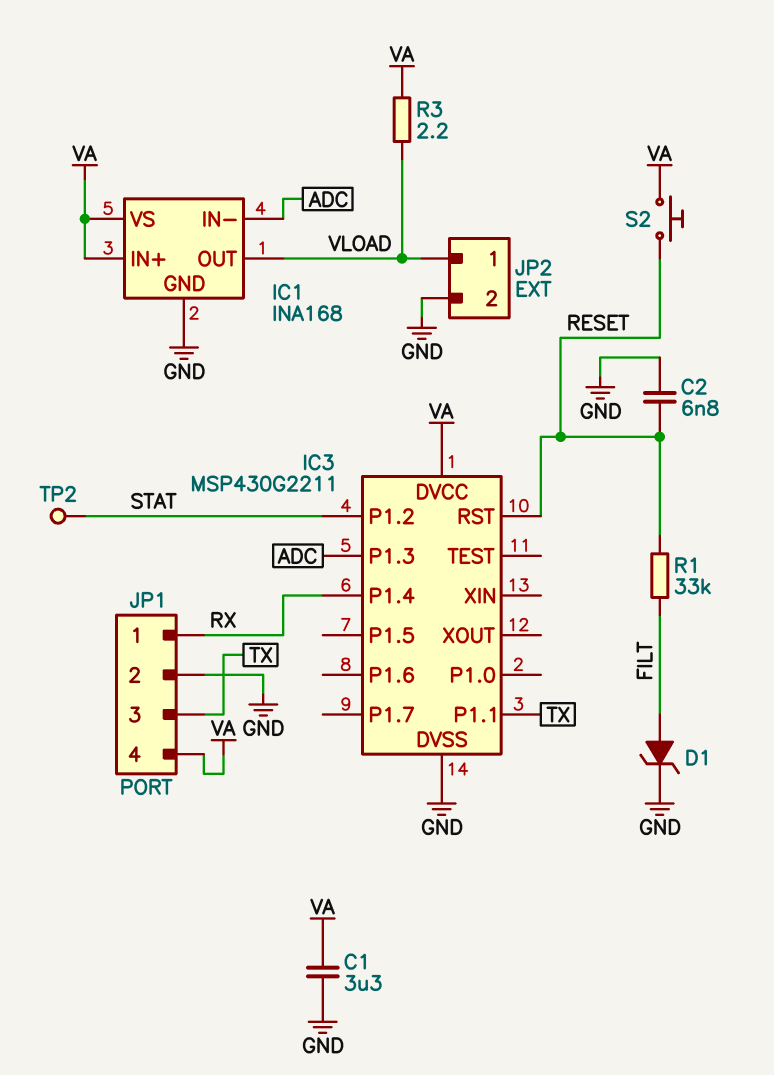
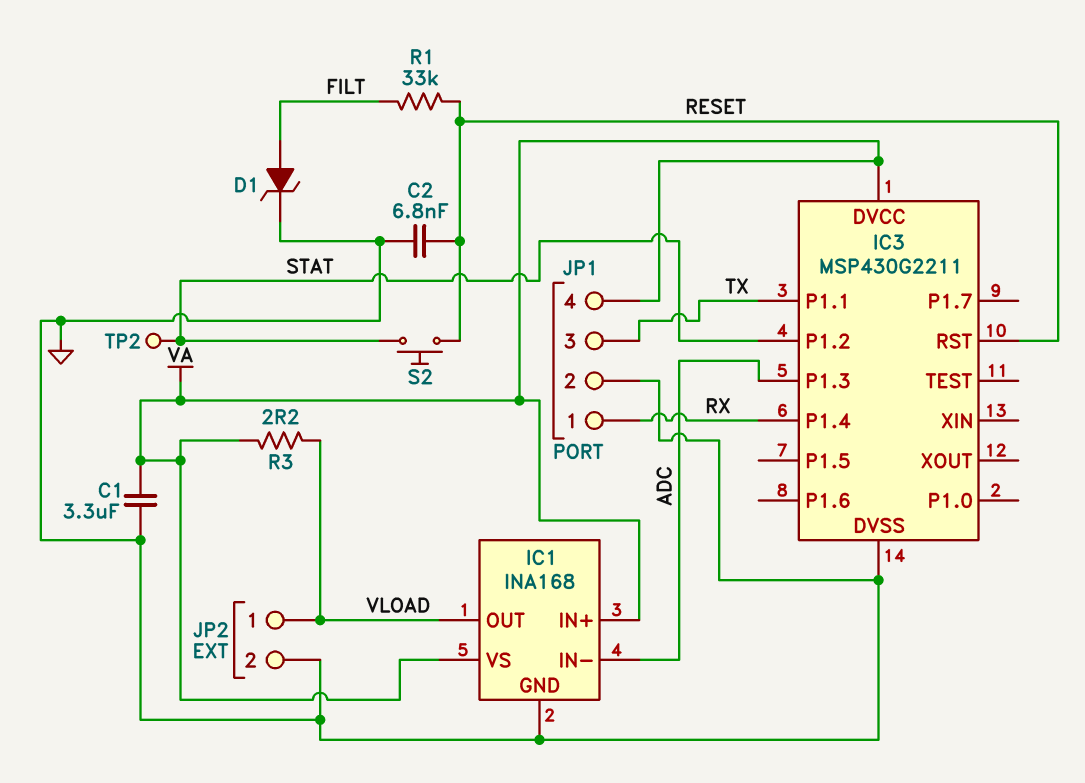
S2: button (RESET, VA) -> button (RESET, STAT)

